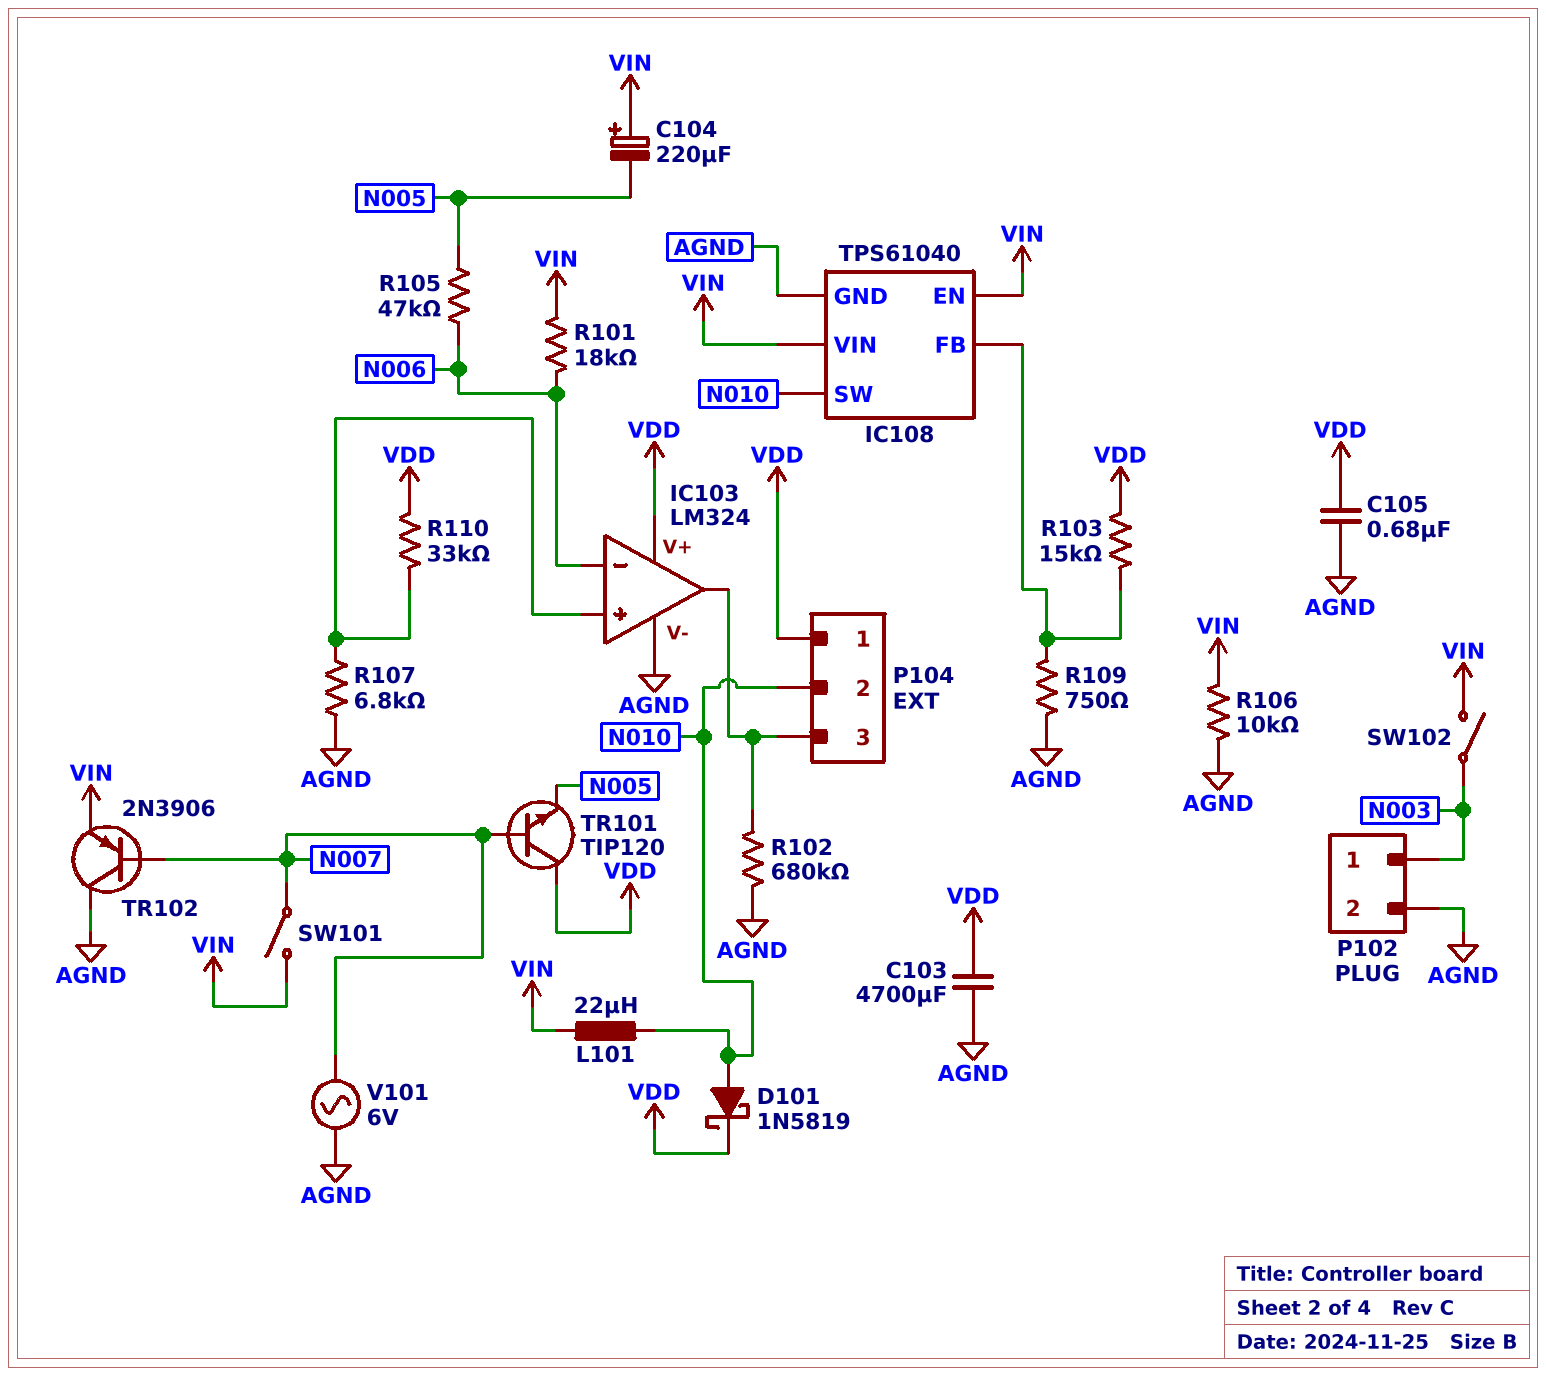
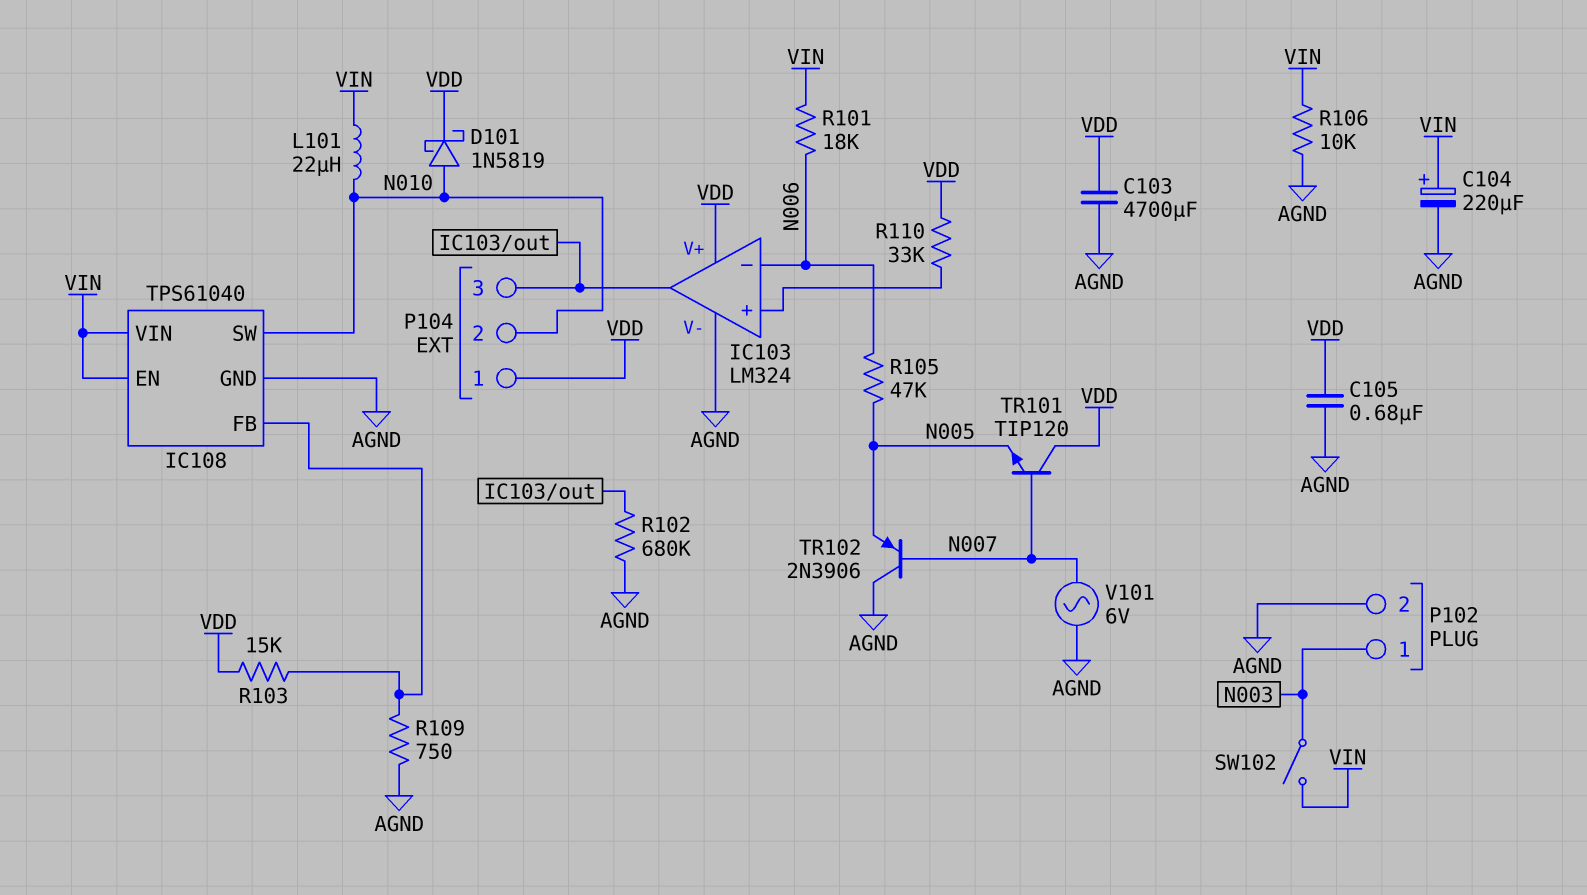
C104: 220uF (plus VIN, minus N005) -> 220uF (plus VIN, minus AGND)
R107: 6.8k (AGND, IC103/in+) -> none
SW101: switch (N007, VIN) -> none
TR102: PNP 2N3906 (B N007, C AGND, E VIN) -> PNP 2N3906 (B N007, C AGND, E N005)

